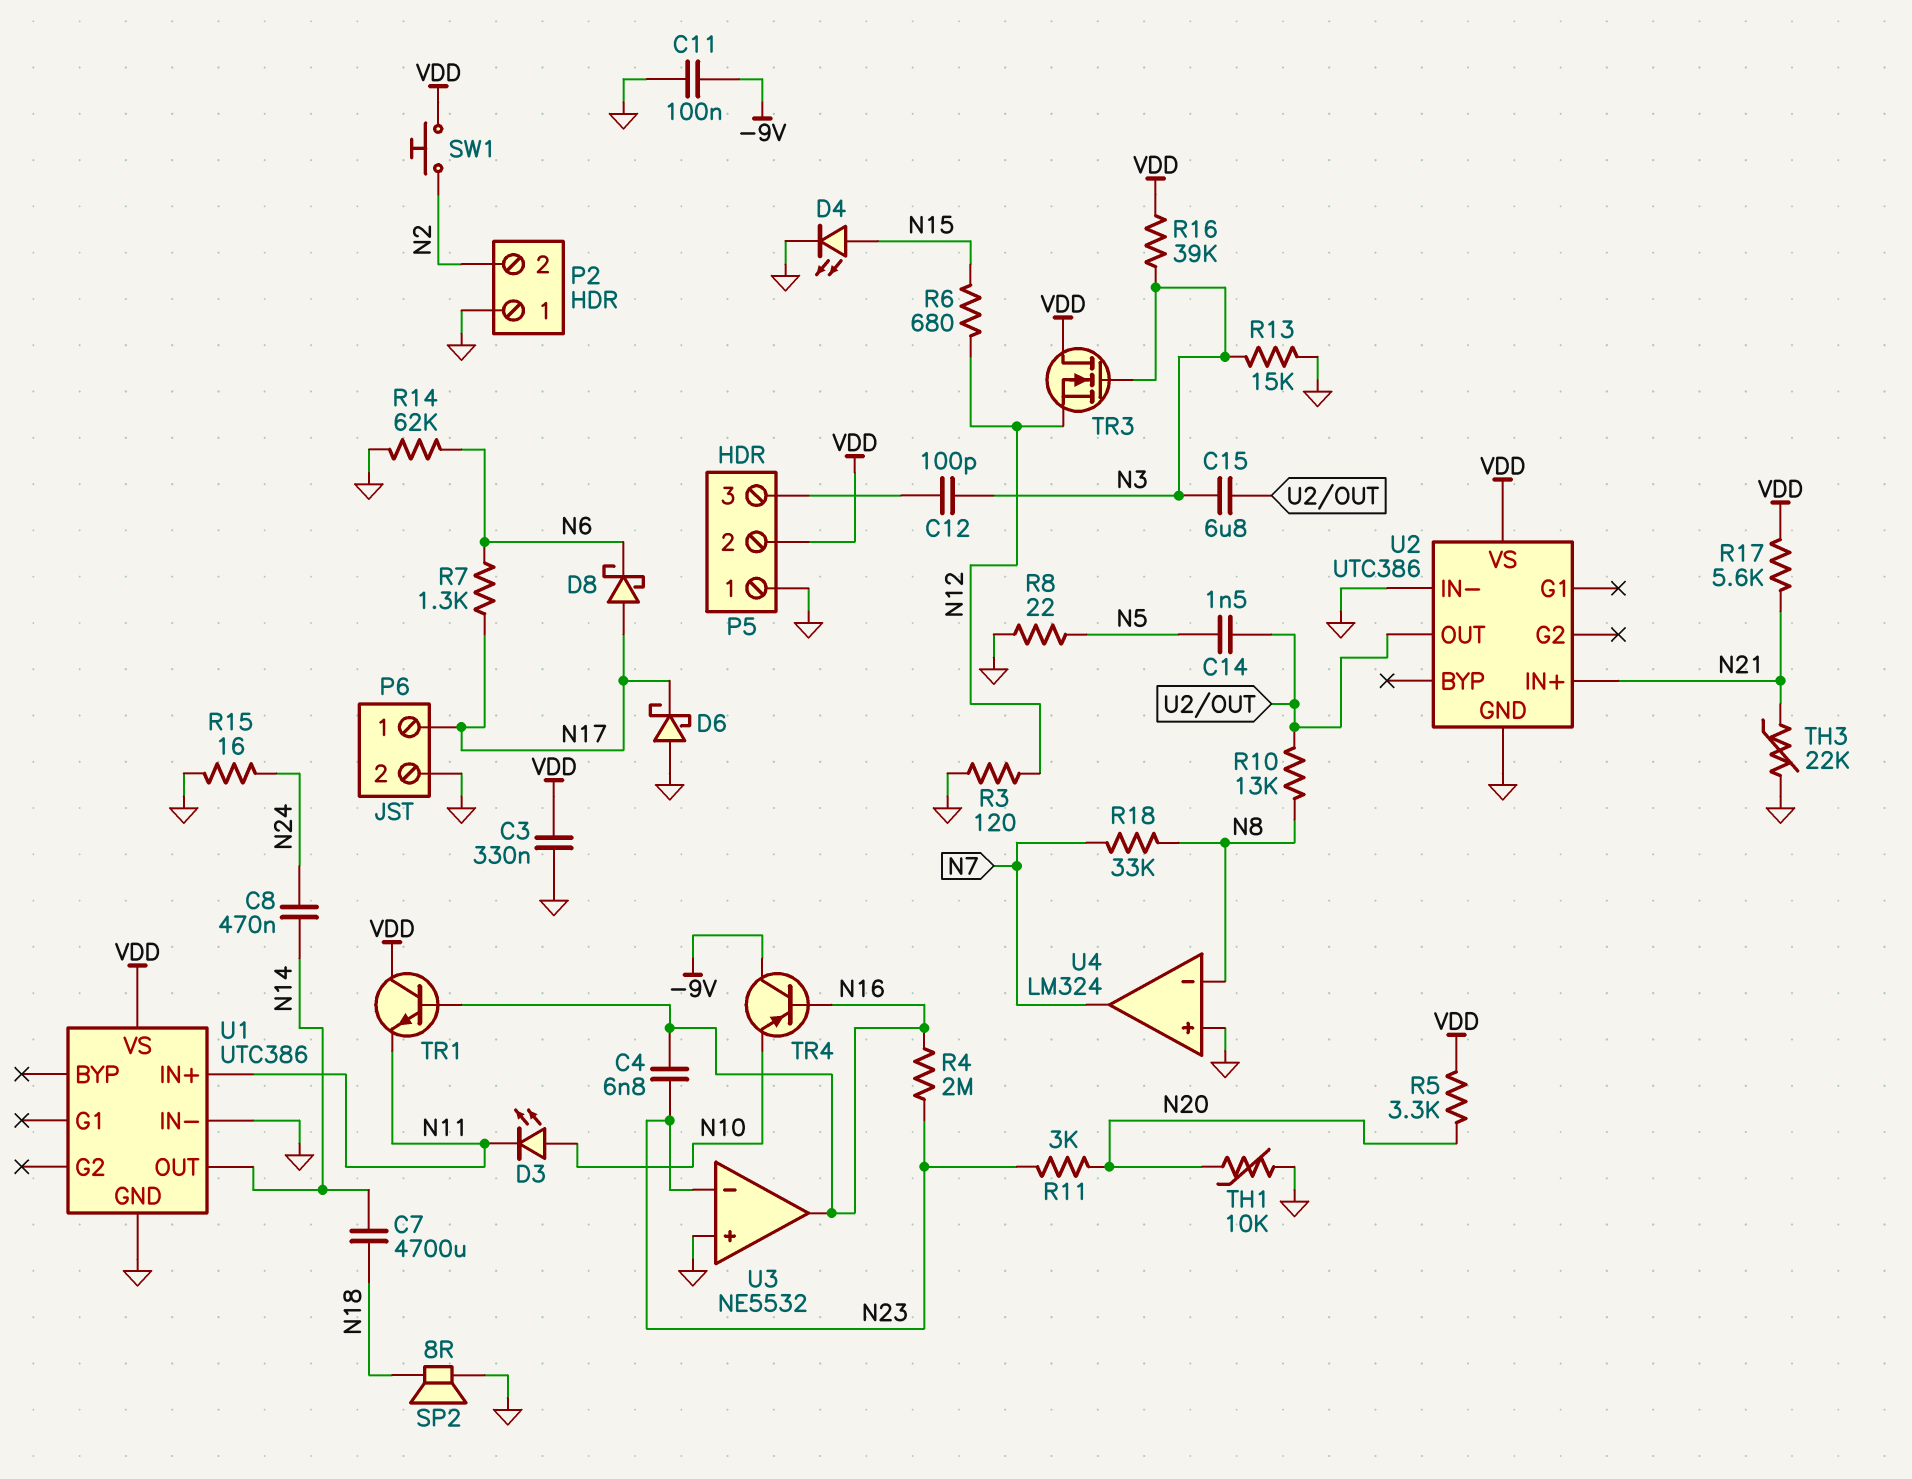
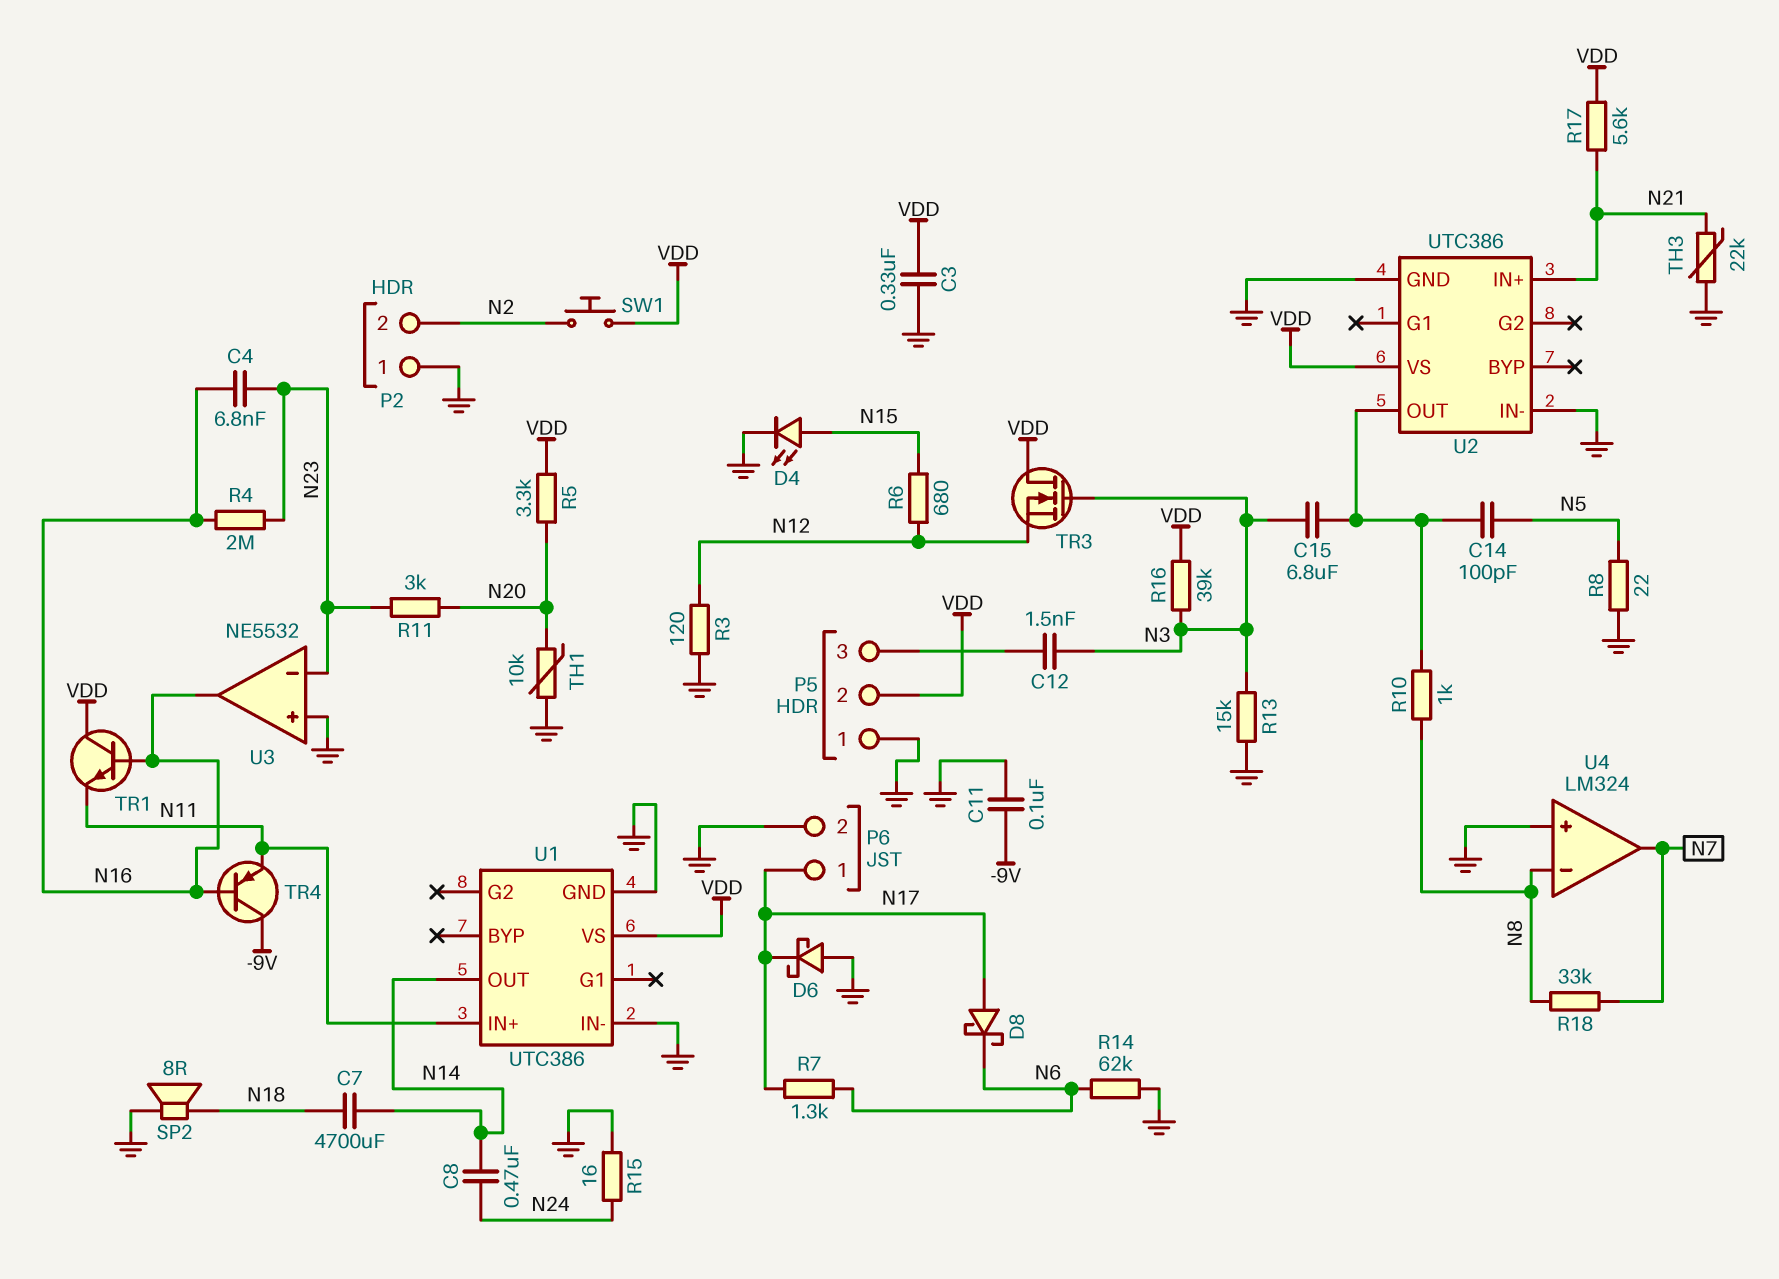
C12: 100pF (N3, P5/3) -> 1.5nF (N3, P5/3)
C14: 1.5nF (N5, U2/OUT) -> 100pF (N5, U2/OUT)
D3: LED (A N10, K N11) -> none
R10: 13k (N8, U2/OUT) -> 1k (N8, U2/OUT)
TR4: PNP (B N16, C -9V, E N10) -> PNP (B N16, C -9V, E N11)

